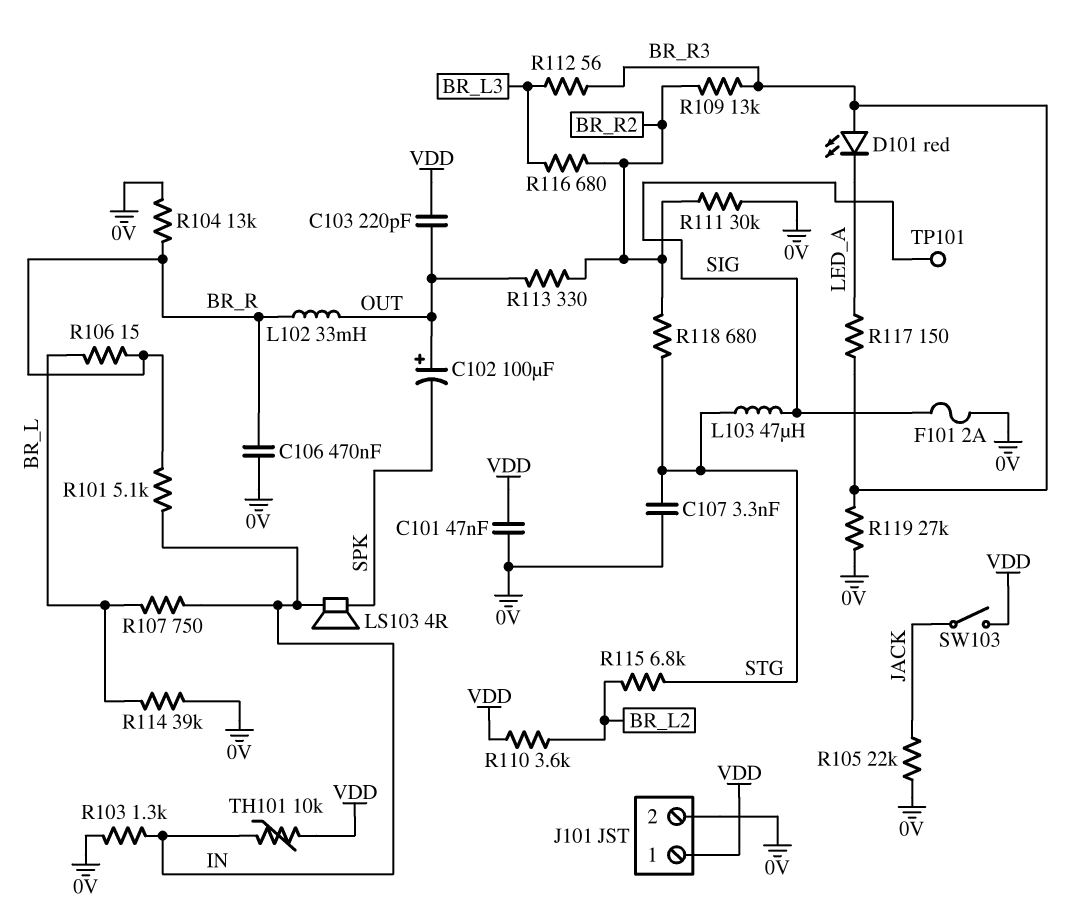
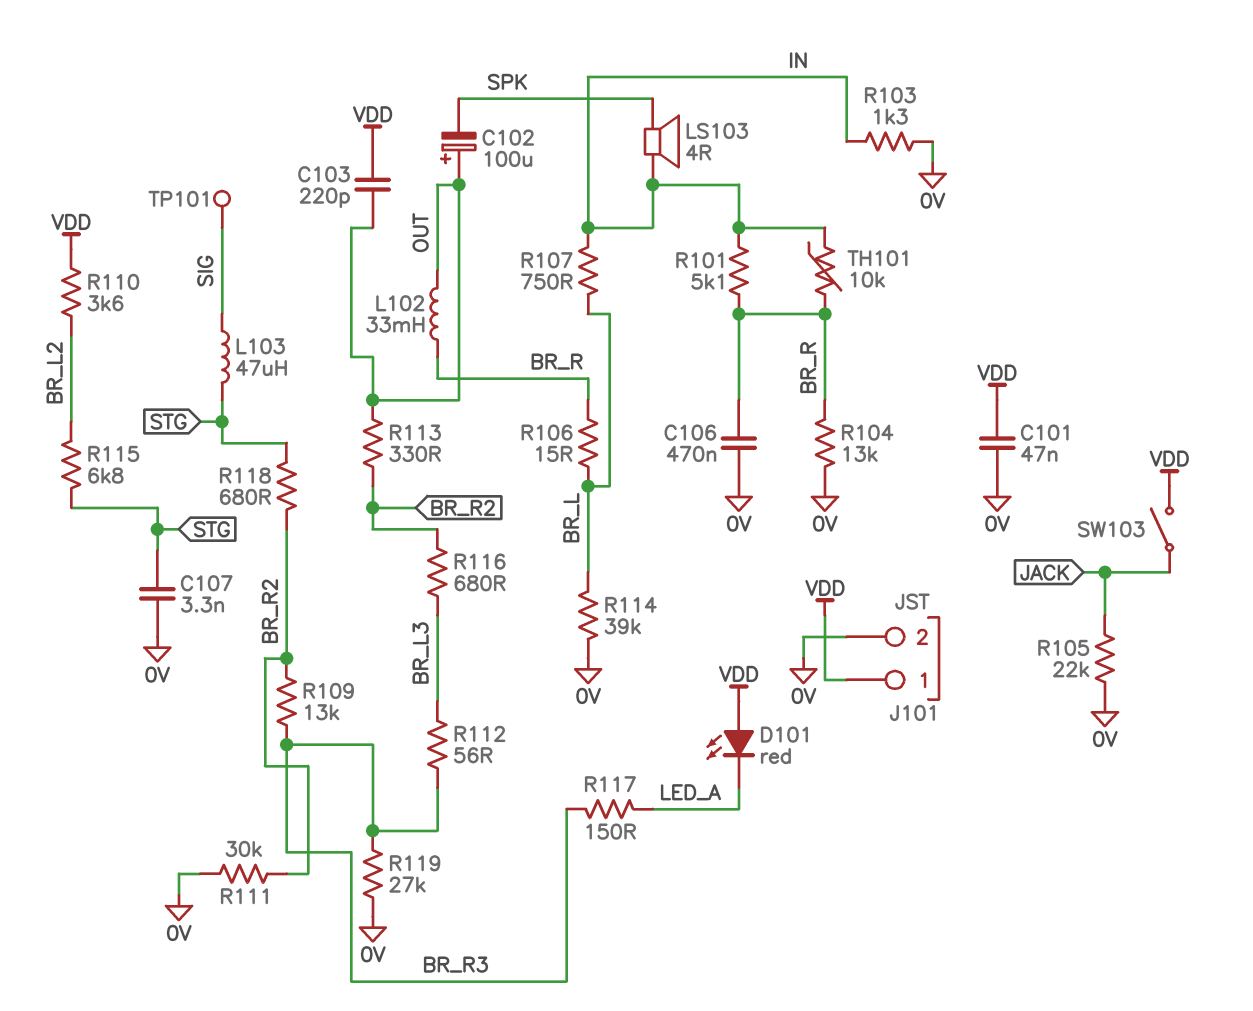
D101: LED red (A BR_R3, K LED_A) -> LED red (A VDD, K LED_A)
F101: 2A (0V, SIG) -> none
TH101: 10k (IN, VDD) -> 10k (BR_R, IN)

